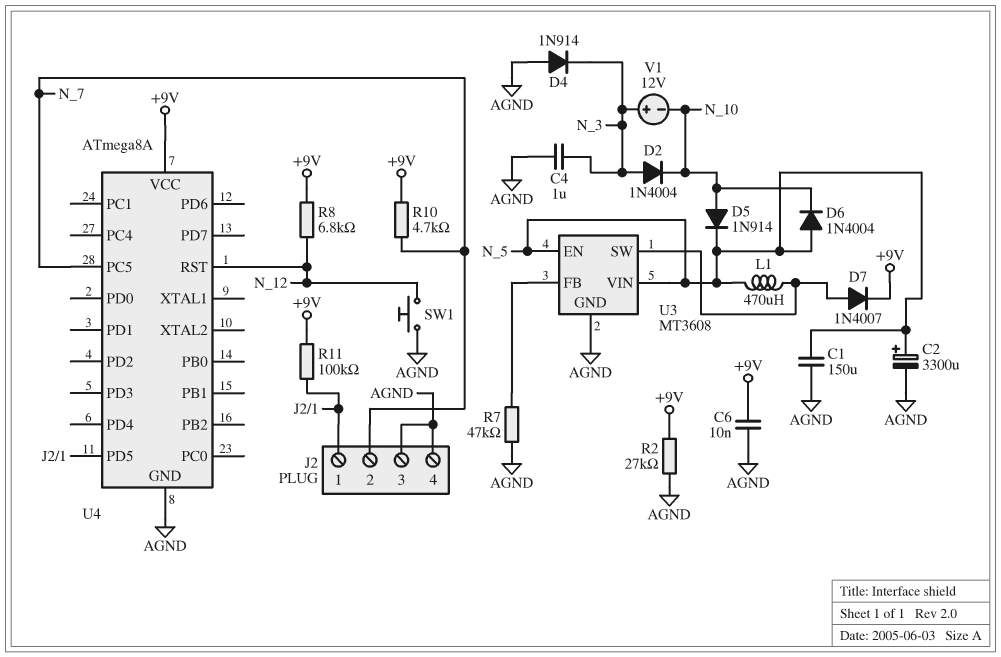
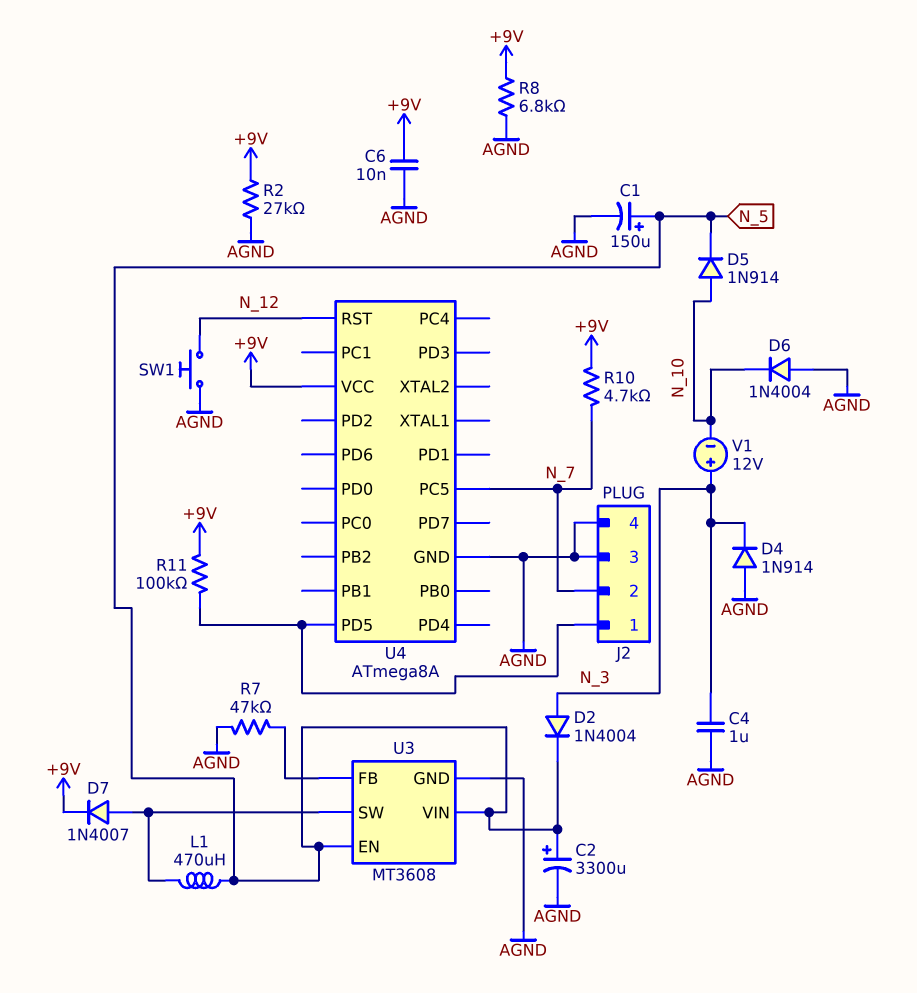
C1: 150uF (AGND, N_5) -> 150uF (plus N_5, minus AGND)
D2: diode 1N4004 (A N_3, K N_10) -> diode 1N4004 (A N_3, K N_5)
D6: diode 1N4004 (A N_5, K N_10) -> diode 1N4004 (A AGND, K N_10)
R8: 6.8k (+9V, N_12) -> 6.8k (+9V, AGND)

